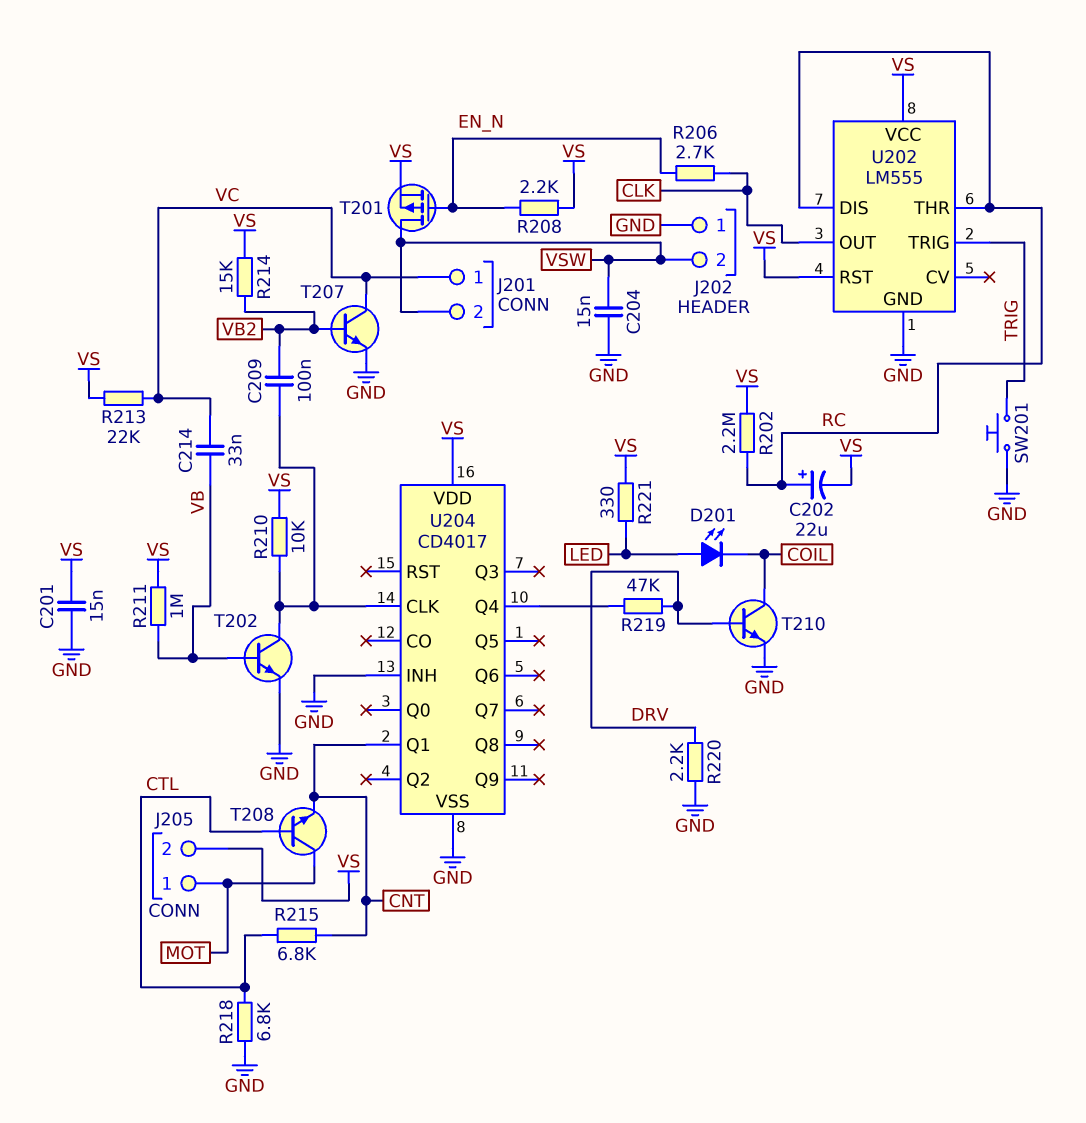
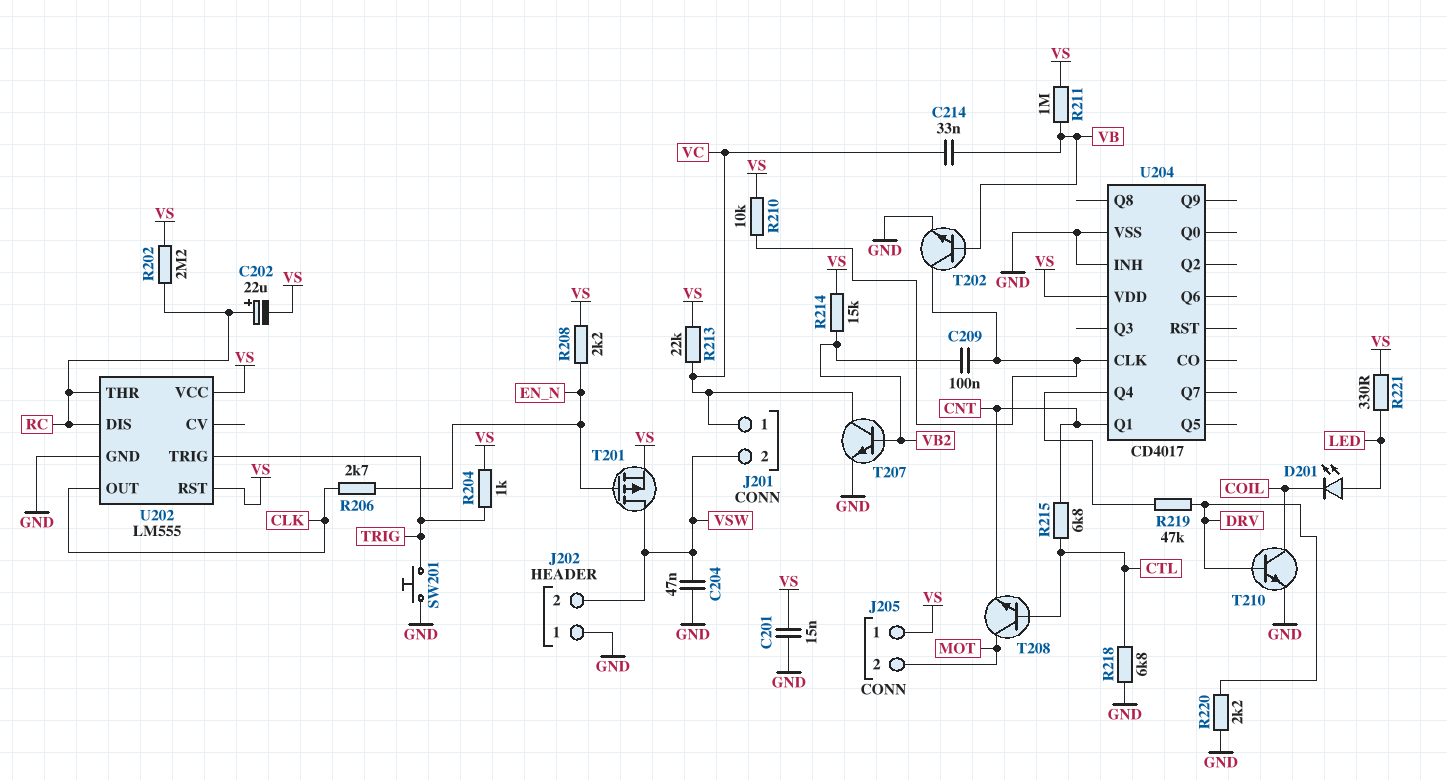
C204: 15nF (GND, VSW) -> 47nF (GND, VSW)
J205 pin 1: MOT -> VS
J205 pin 2: VS -> MOT
R204: none -> 1k (TRIG, VS)

